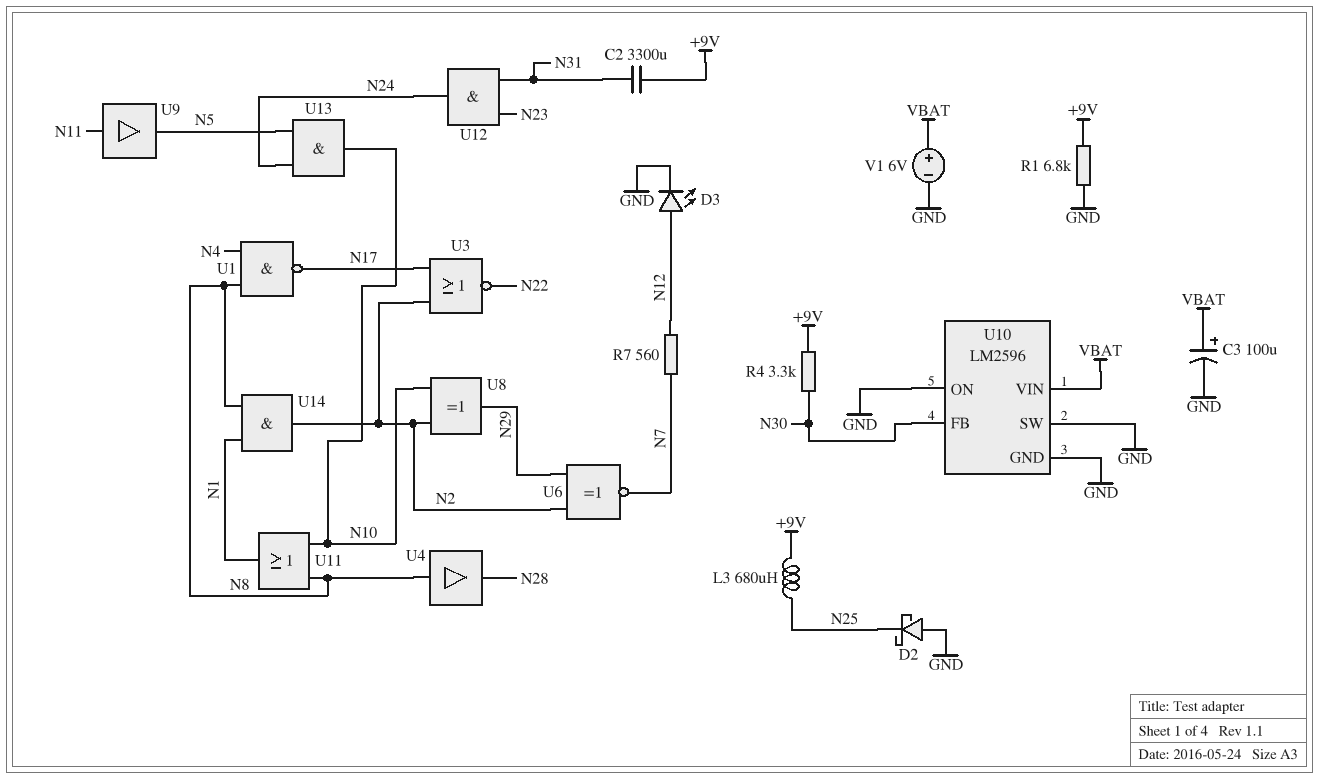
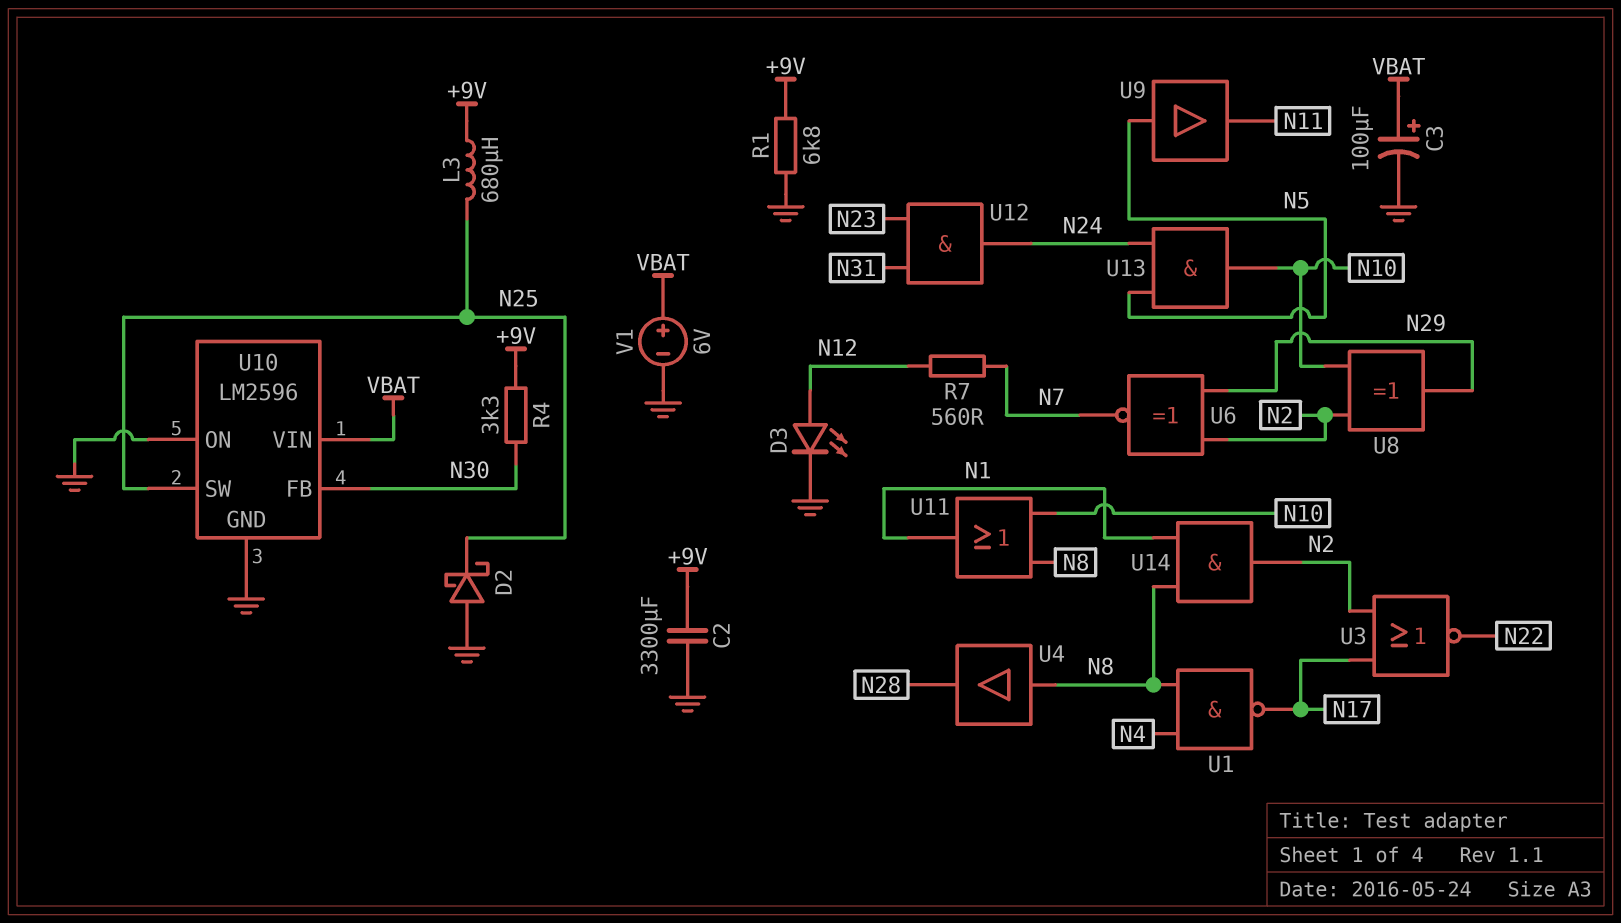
C2: 3300uF (+9V, N31) -> 3300uF (+9V, GND)
U9: buffer (in N11, out N5) -> buffer (in N5, out N11)
U10 pin SW: GND -> N25

